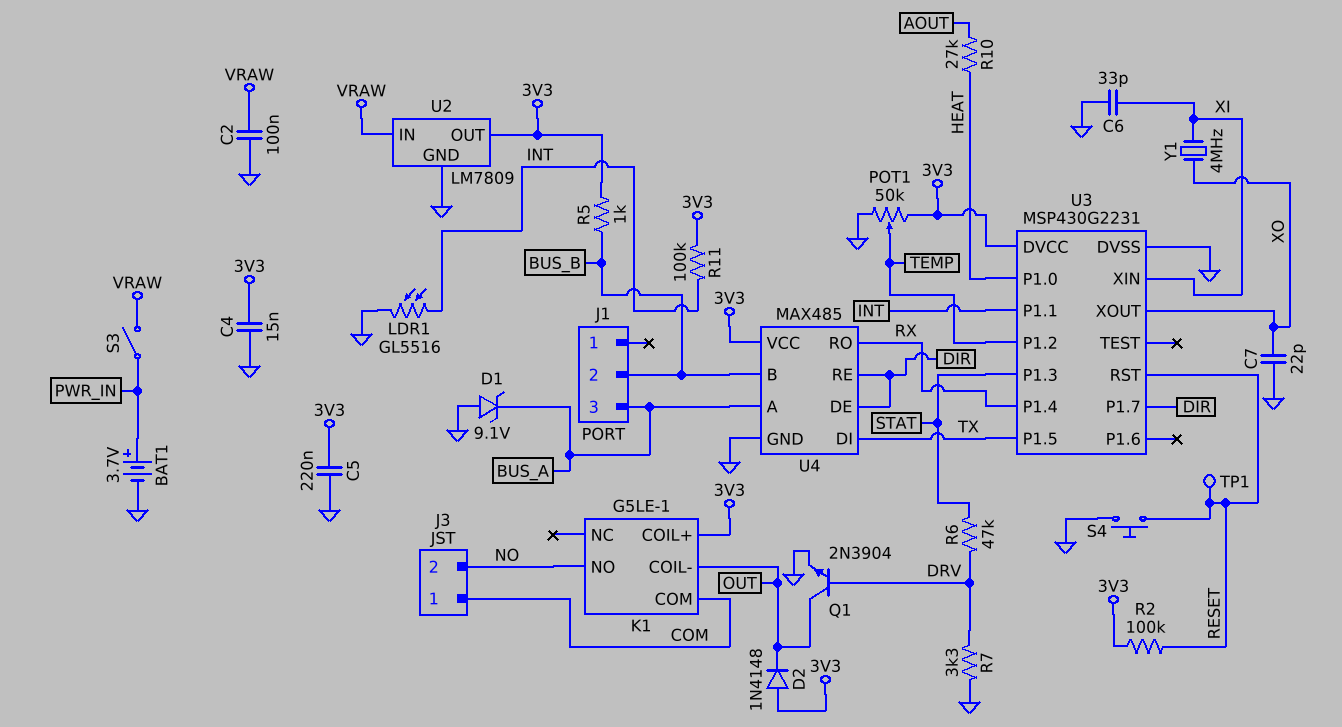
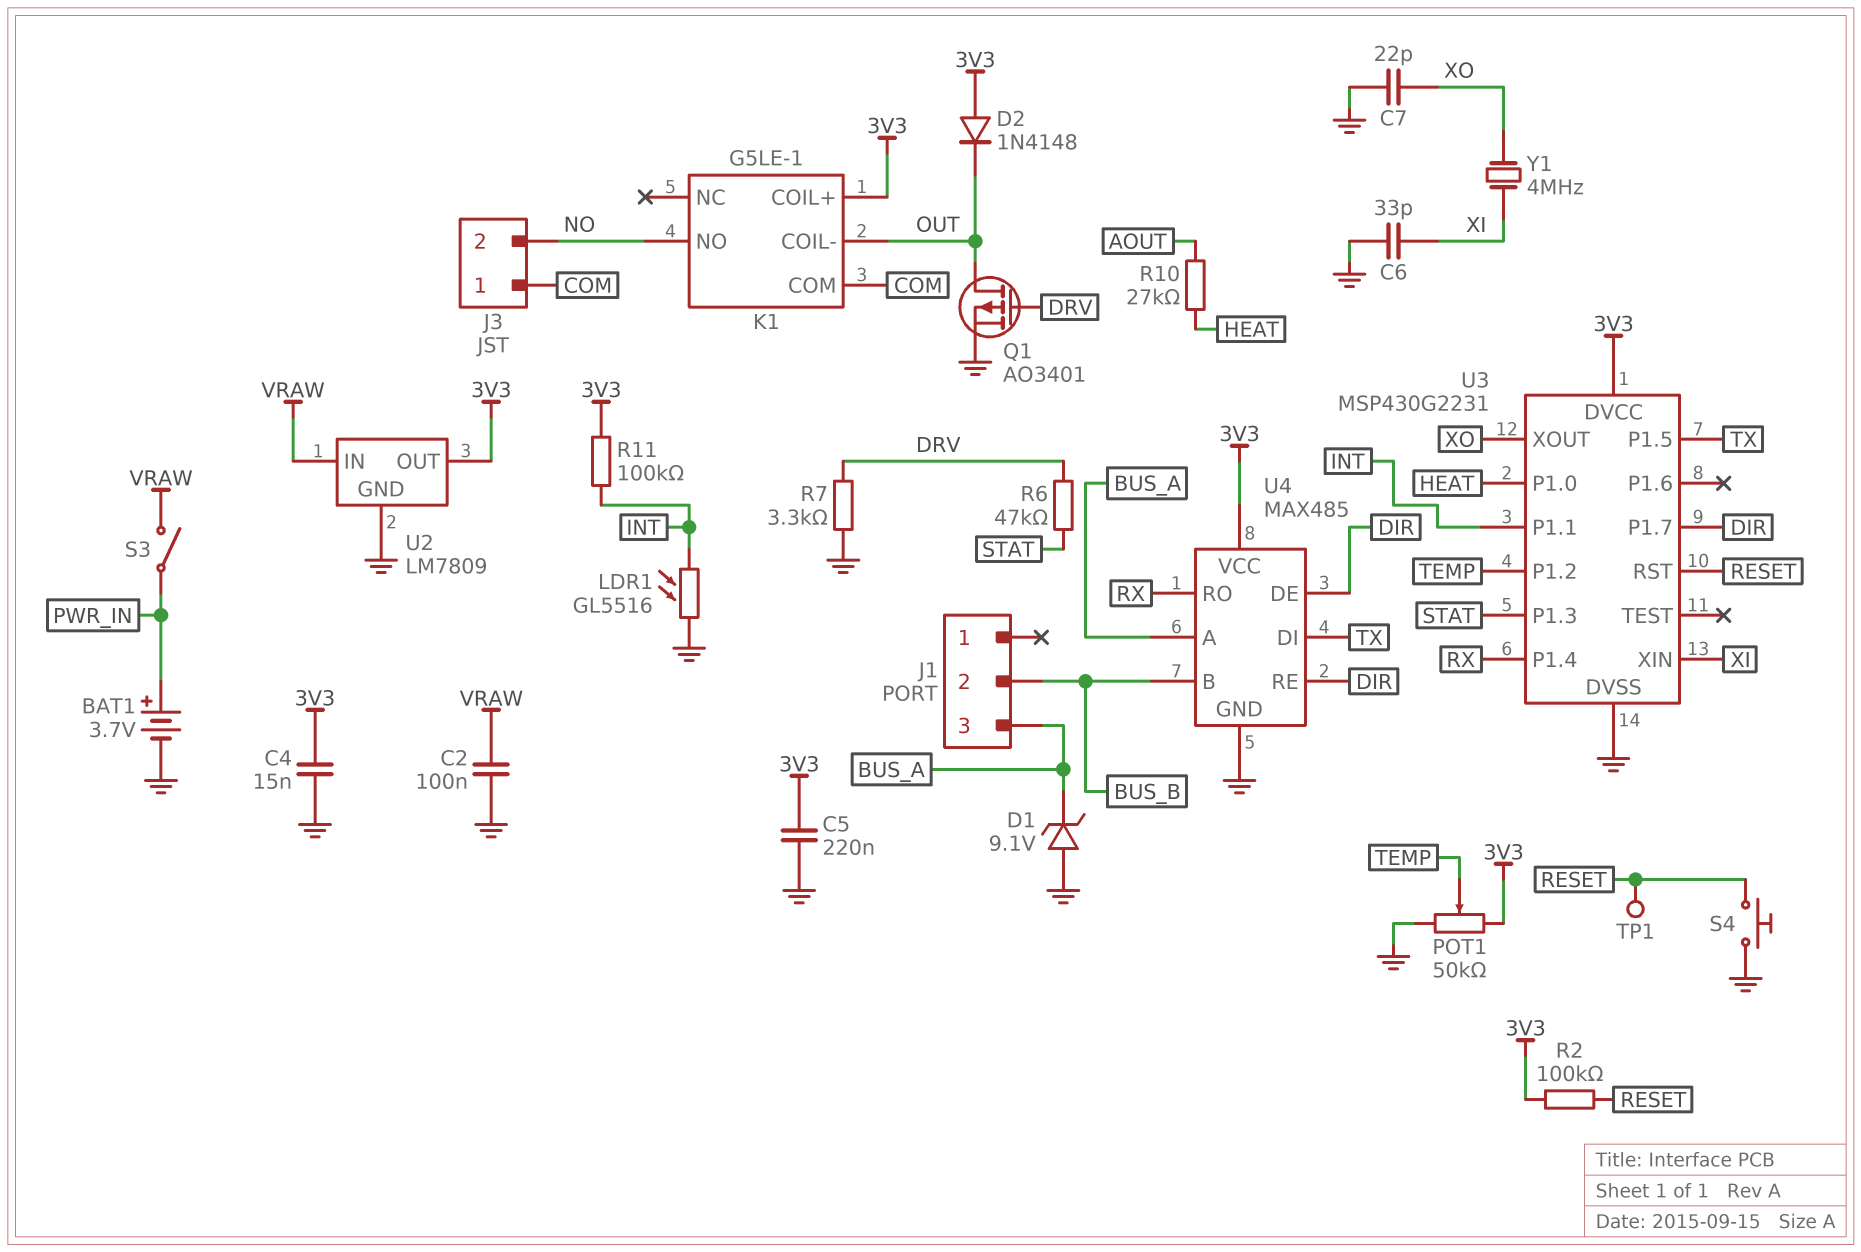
Q1: NPN 2N3904 (B DRV, C OUT, E GND) -> PMOS AO3401 (G DRV, D OUT, S GND)
R5: 1k (3V3, BUS_B) -> none

